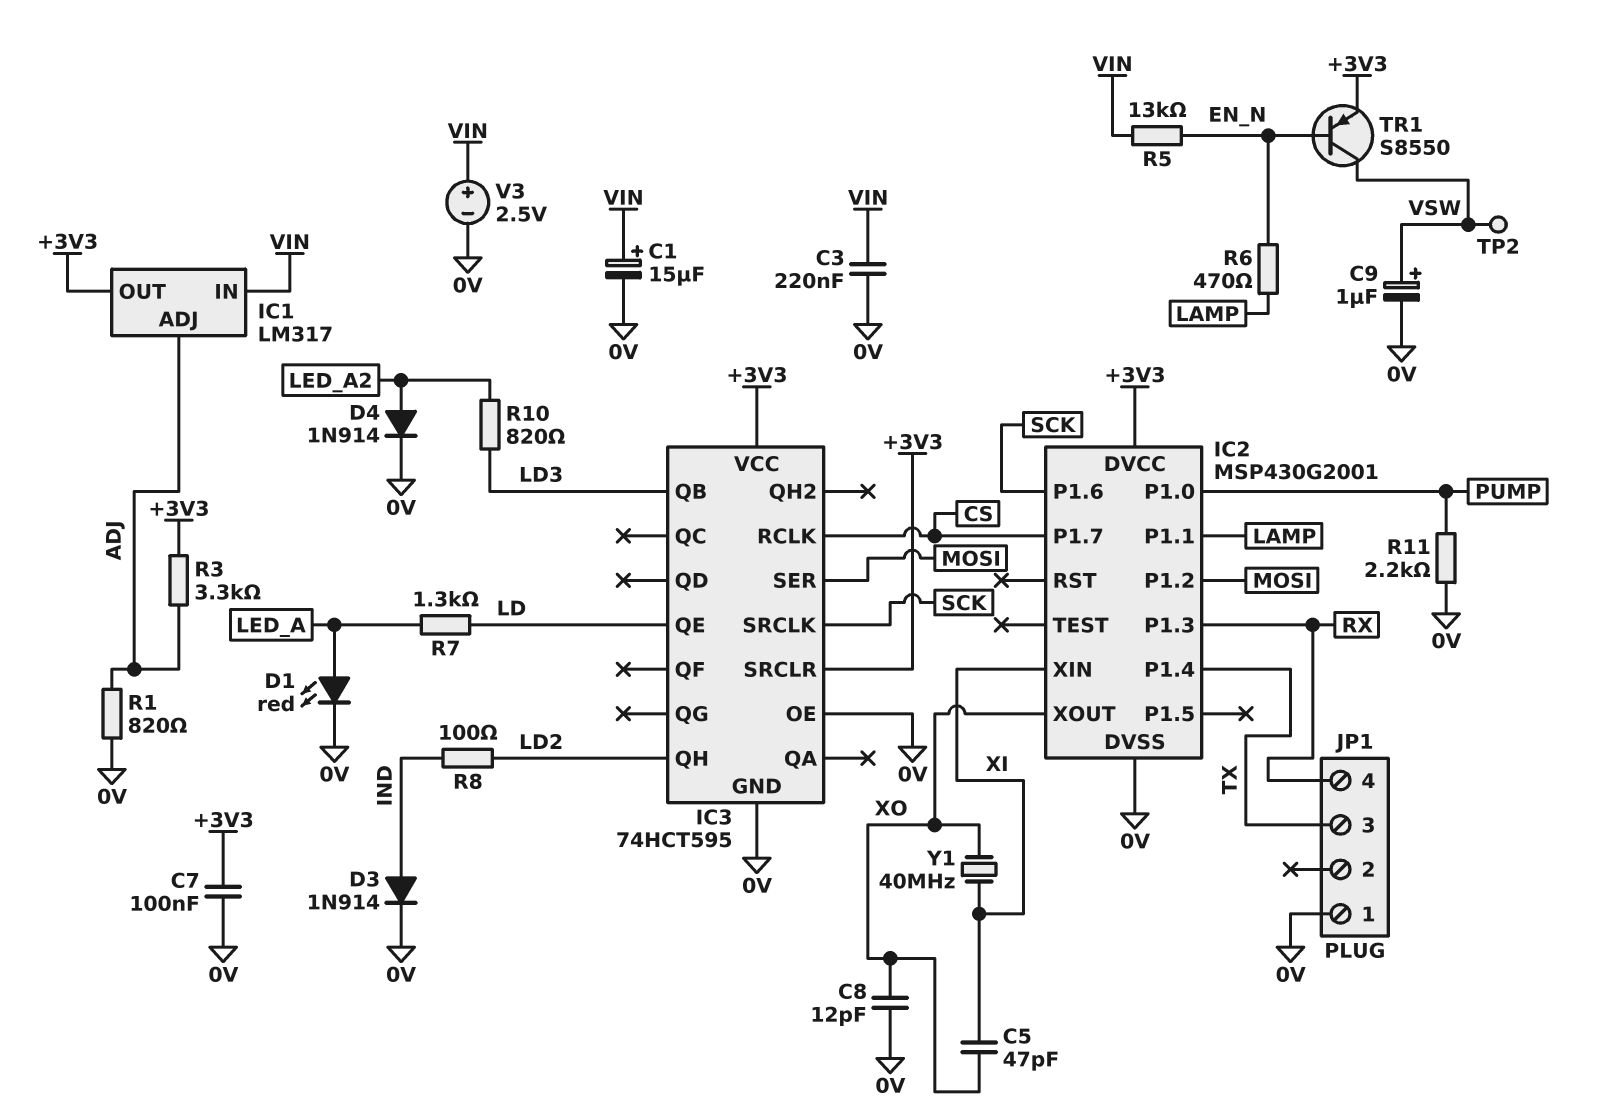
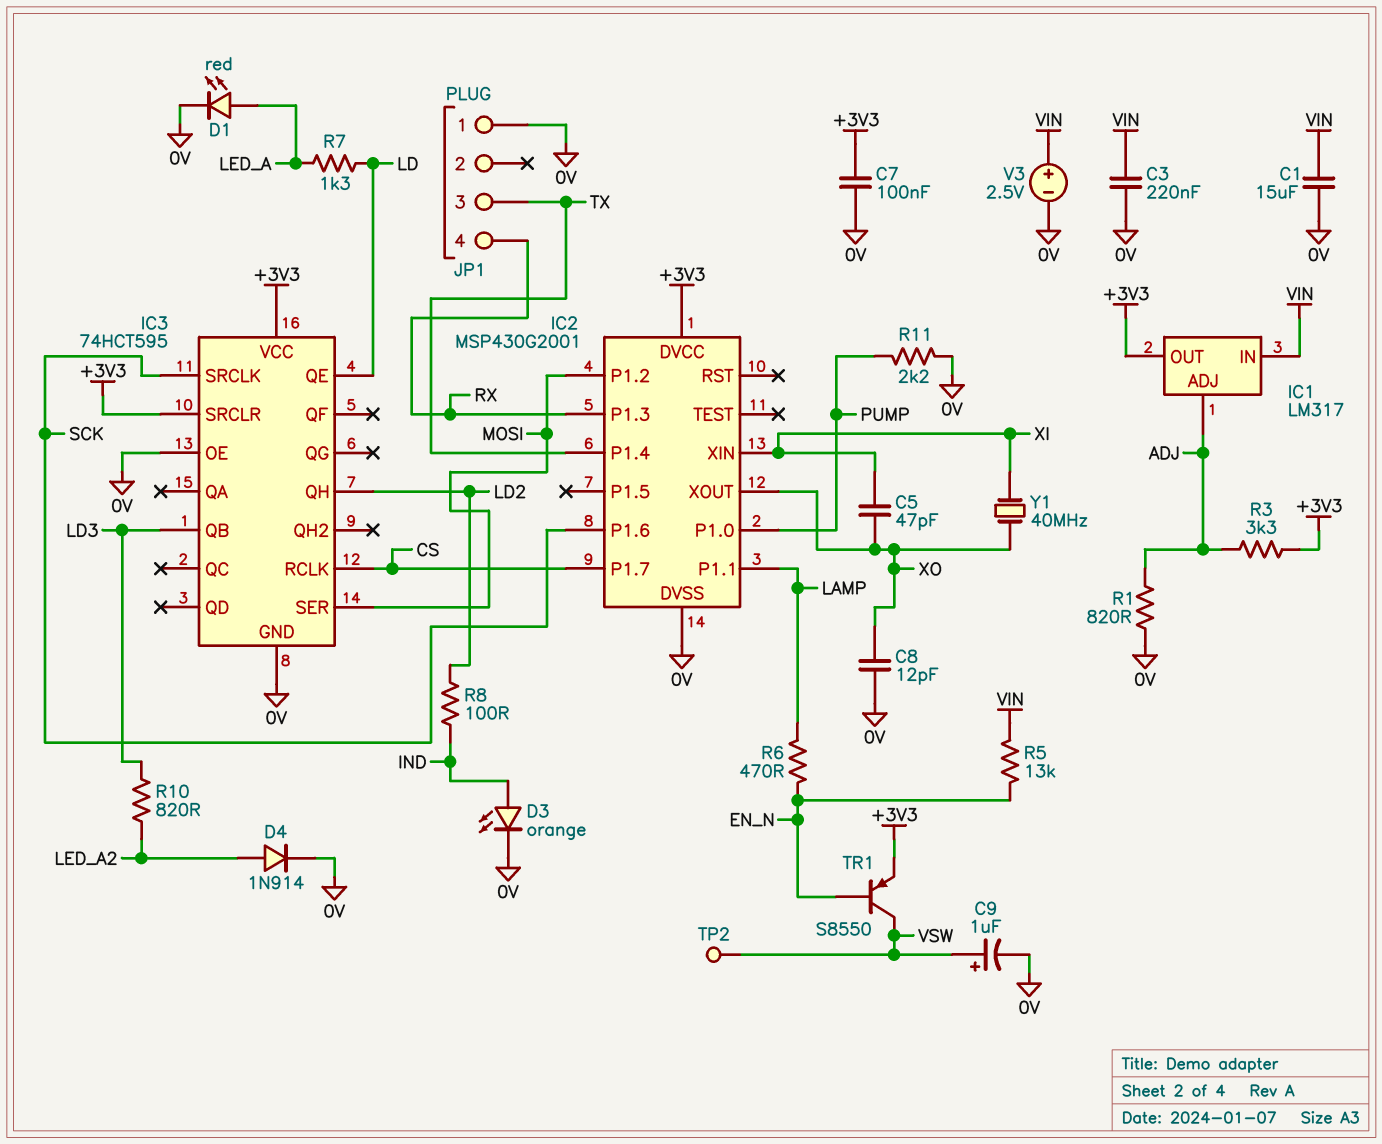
C1: 15uF (plus VIN, minus 0V) -> 15uF (0V, VIN)
D3: diode 1N914 (A IND, K 0V) -> LED orange (A IND, K 0V)

